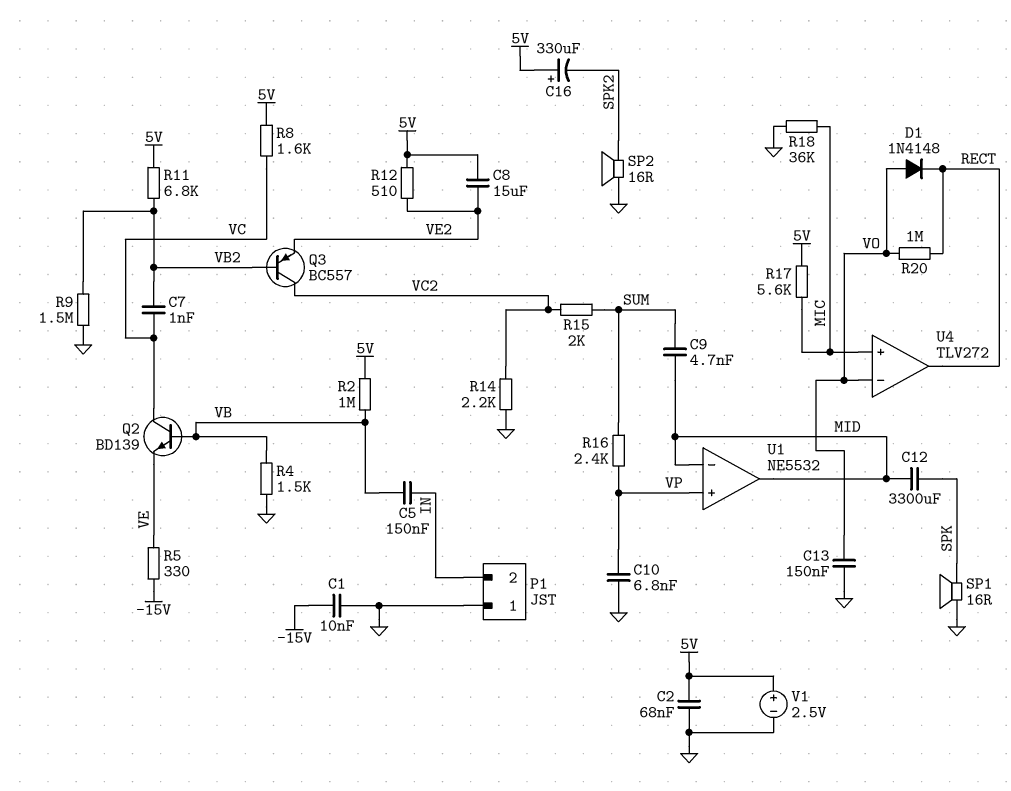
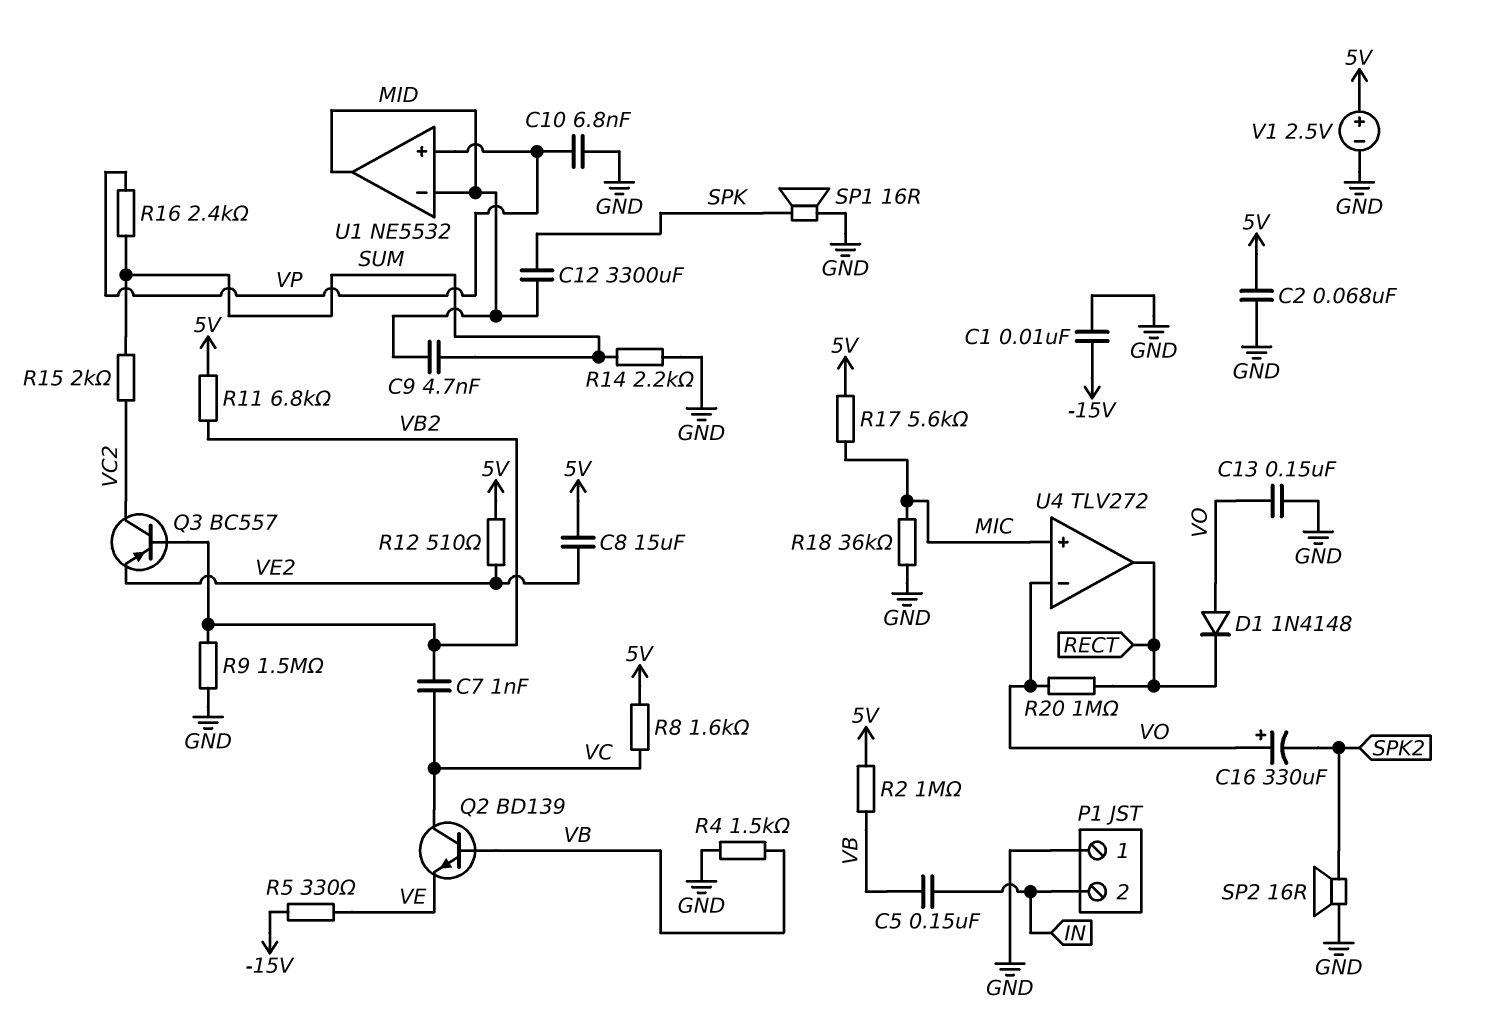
C16: 330uF (plus 5V, minus SPK2) -> 330uF (plus VO, minus SPK2)
R14: 2.2k (GND, VC2) -> 2.2k (GND, SUM)

